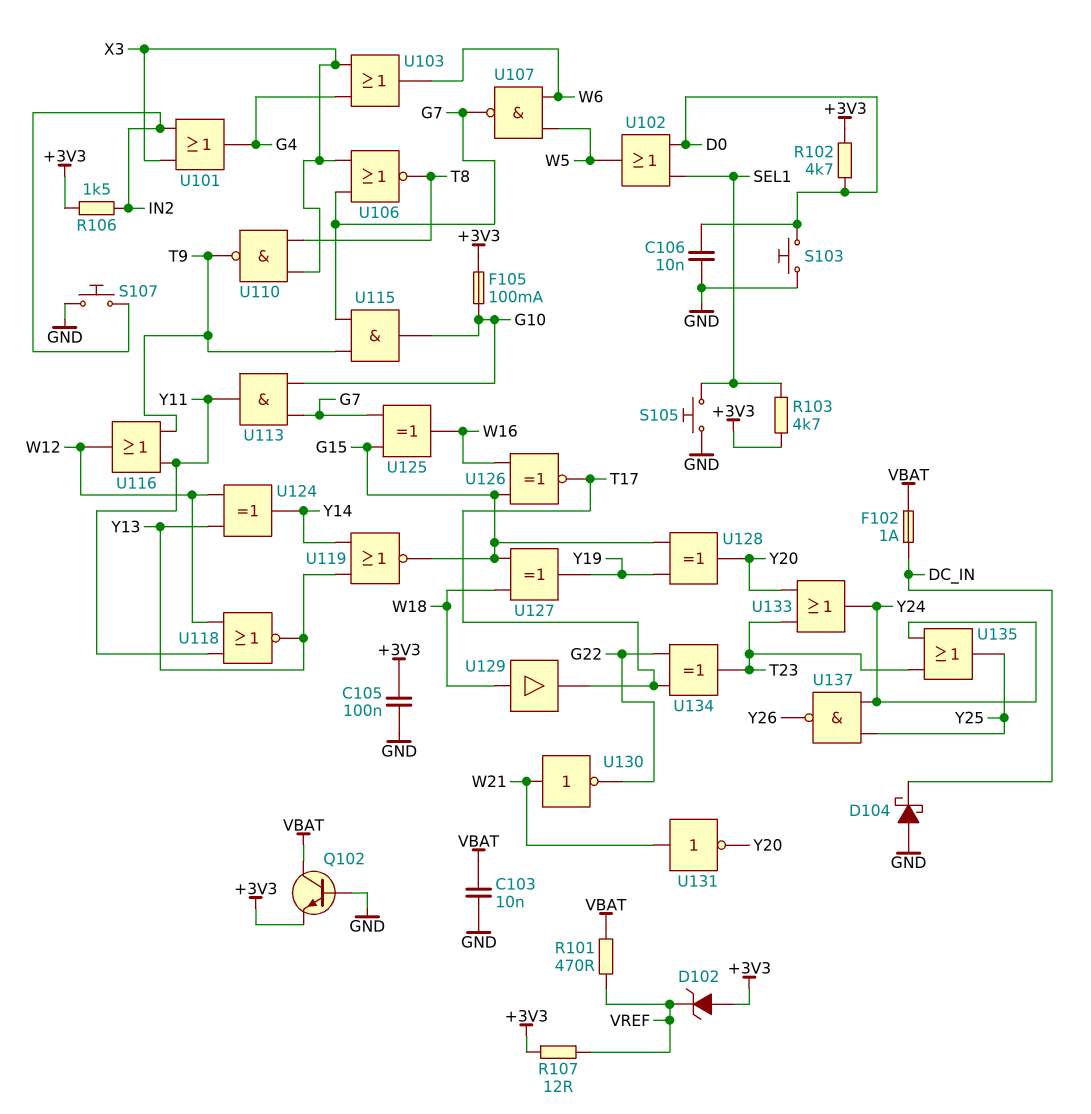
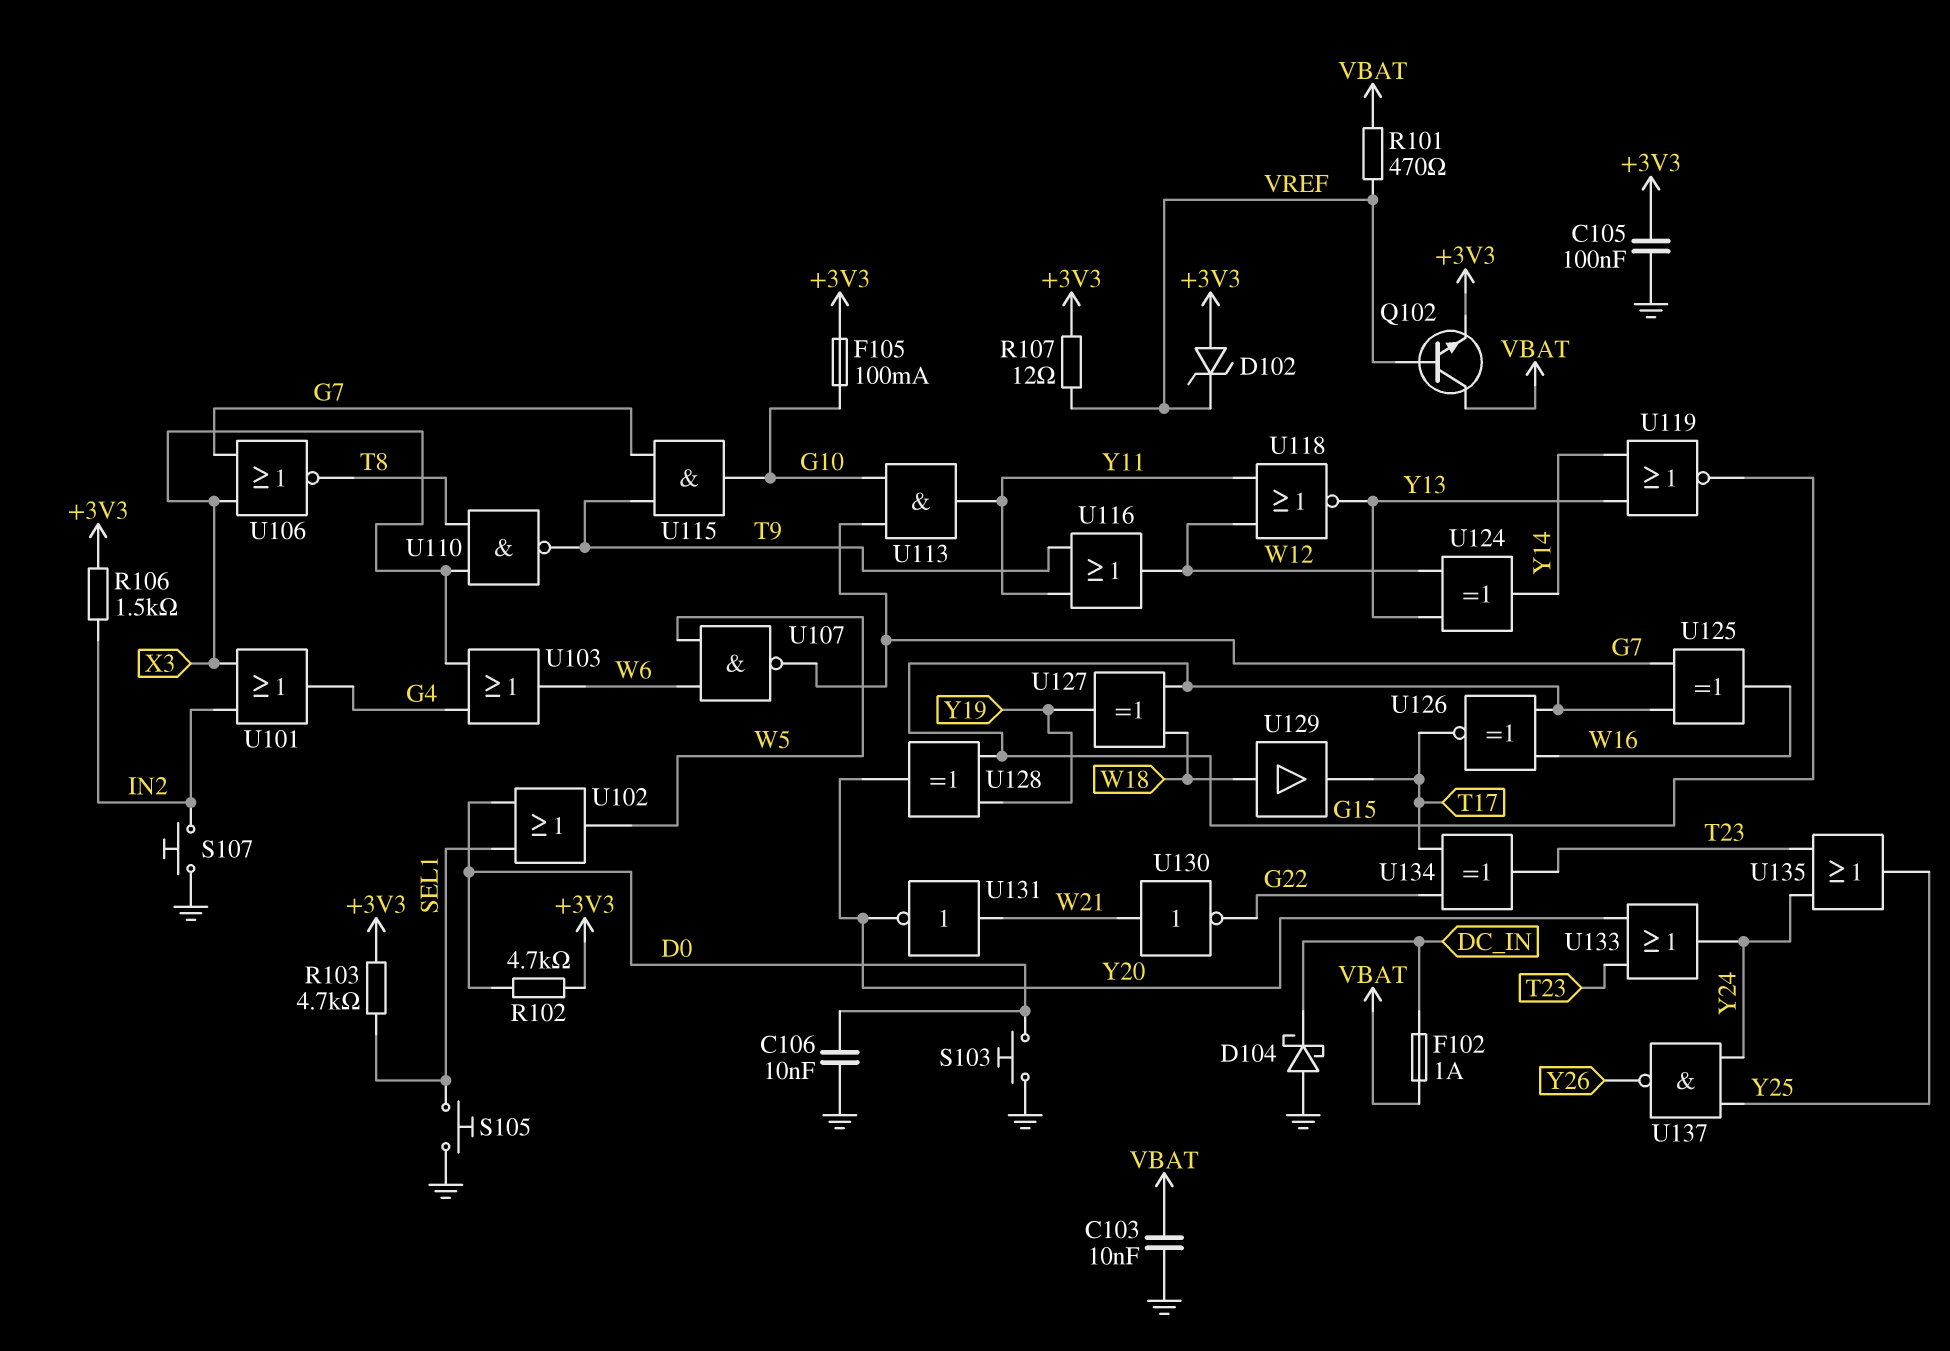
Q102: NPN (B GND, C VBAT, E +3V3) -> NPN (B VREF, C VBAT, E +3V3)

